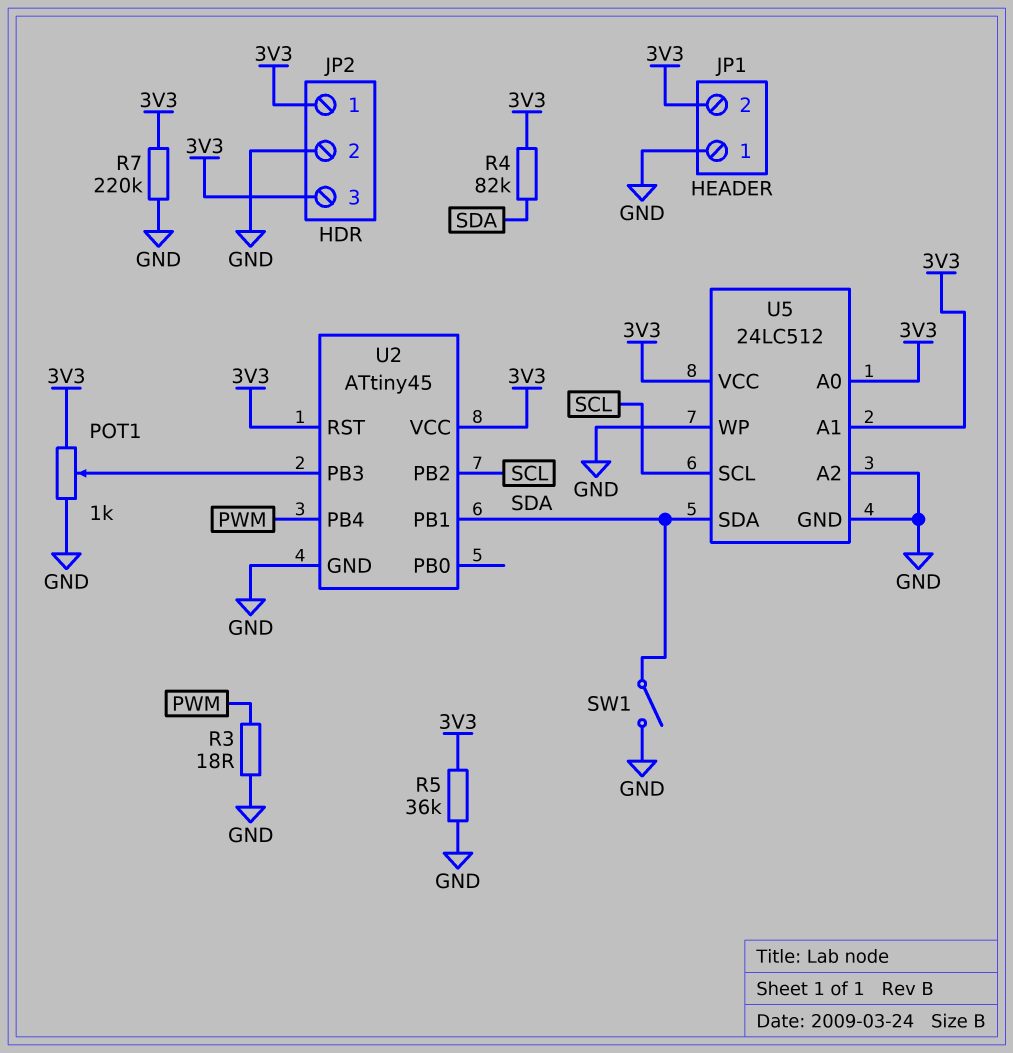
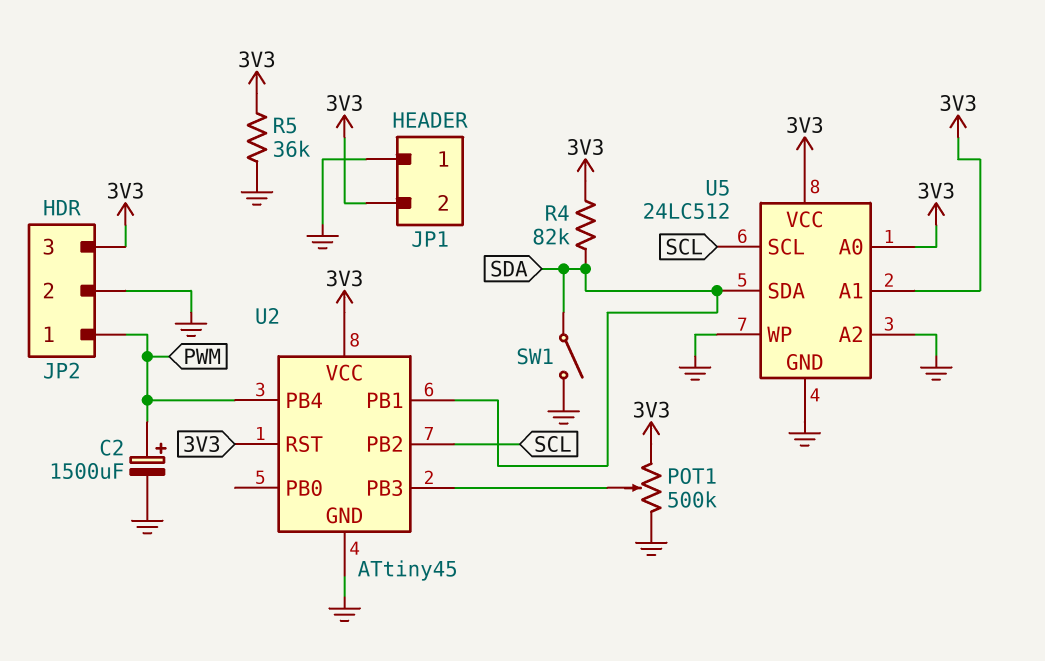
C2: none -> 1500uF (plus PWM, minus GND)
JP2 pin 1: 3V3 -> PWM
POT1: 1k (3V3, GND, wiper U2/PB3) -> 500k (3V3, GND, wiper U2/PB3)
R3: 18 (GND, PWM) -> none
R7: 220k (3V3, GND) -> none

